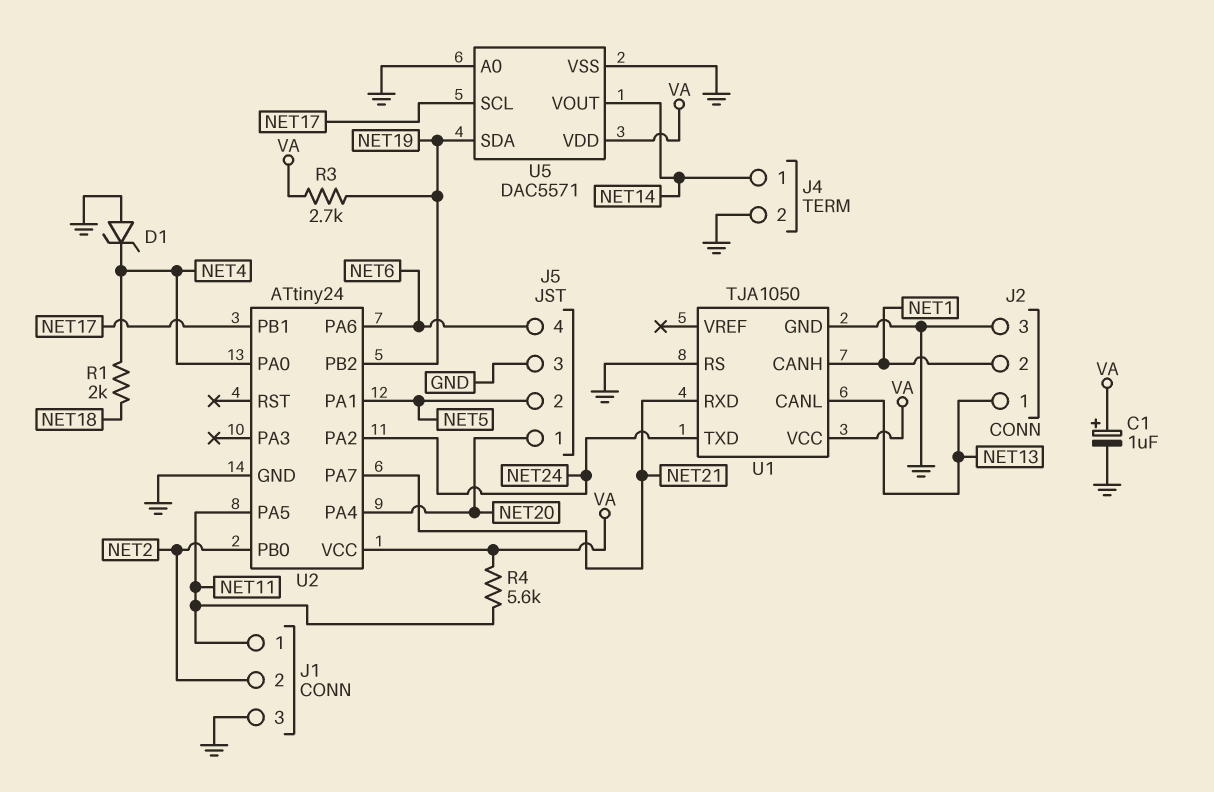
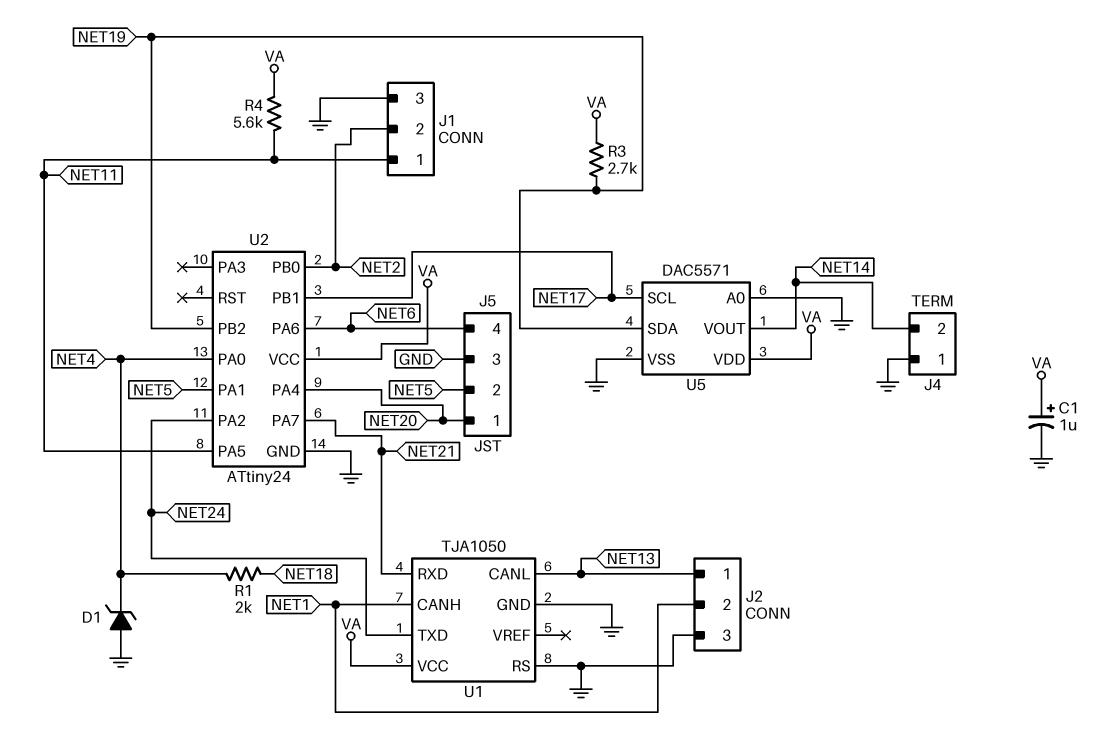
J4 pin 1: NET14 -> GND
J4 pin 2: GND -> NET14

